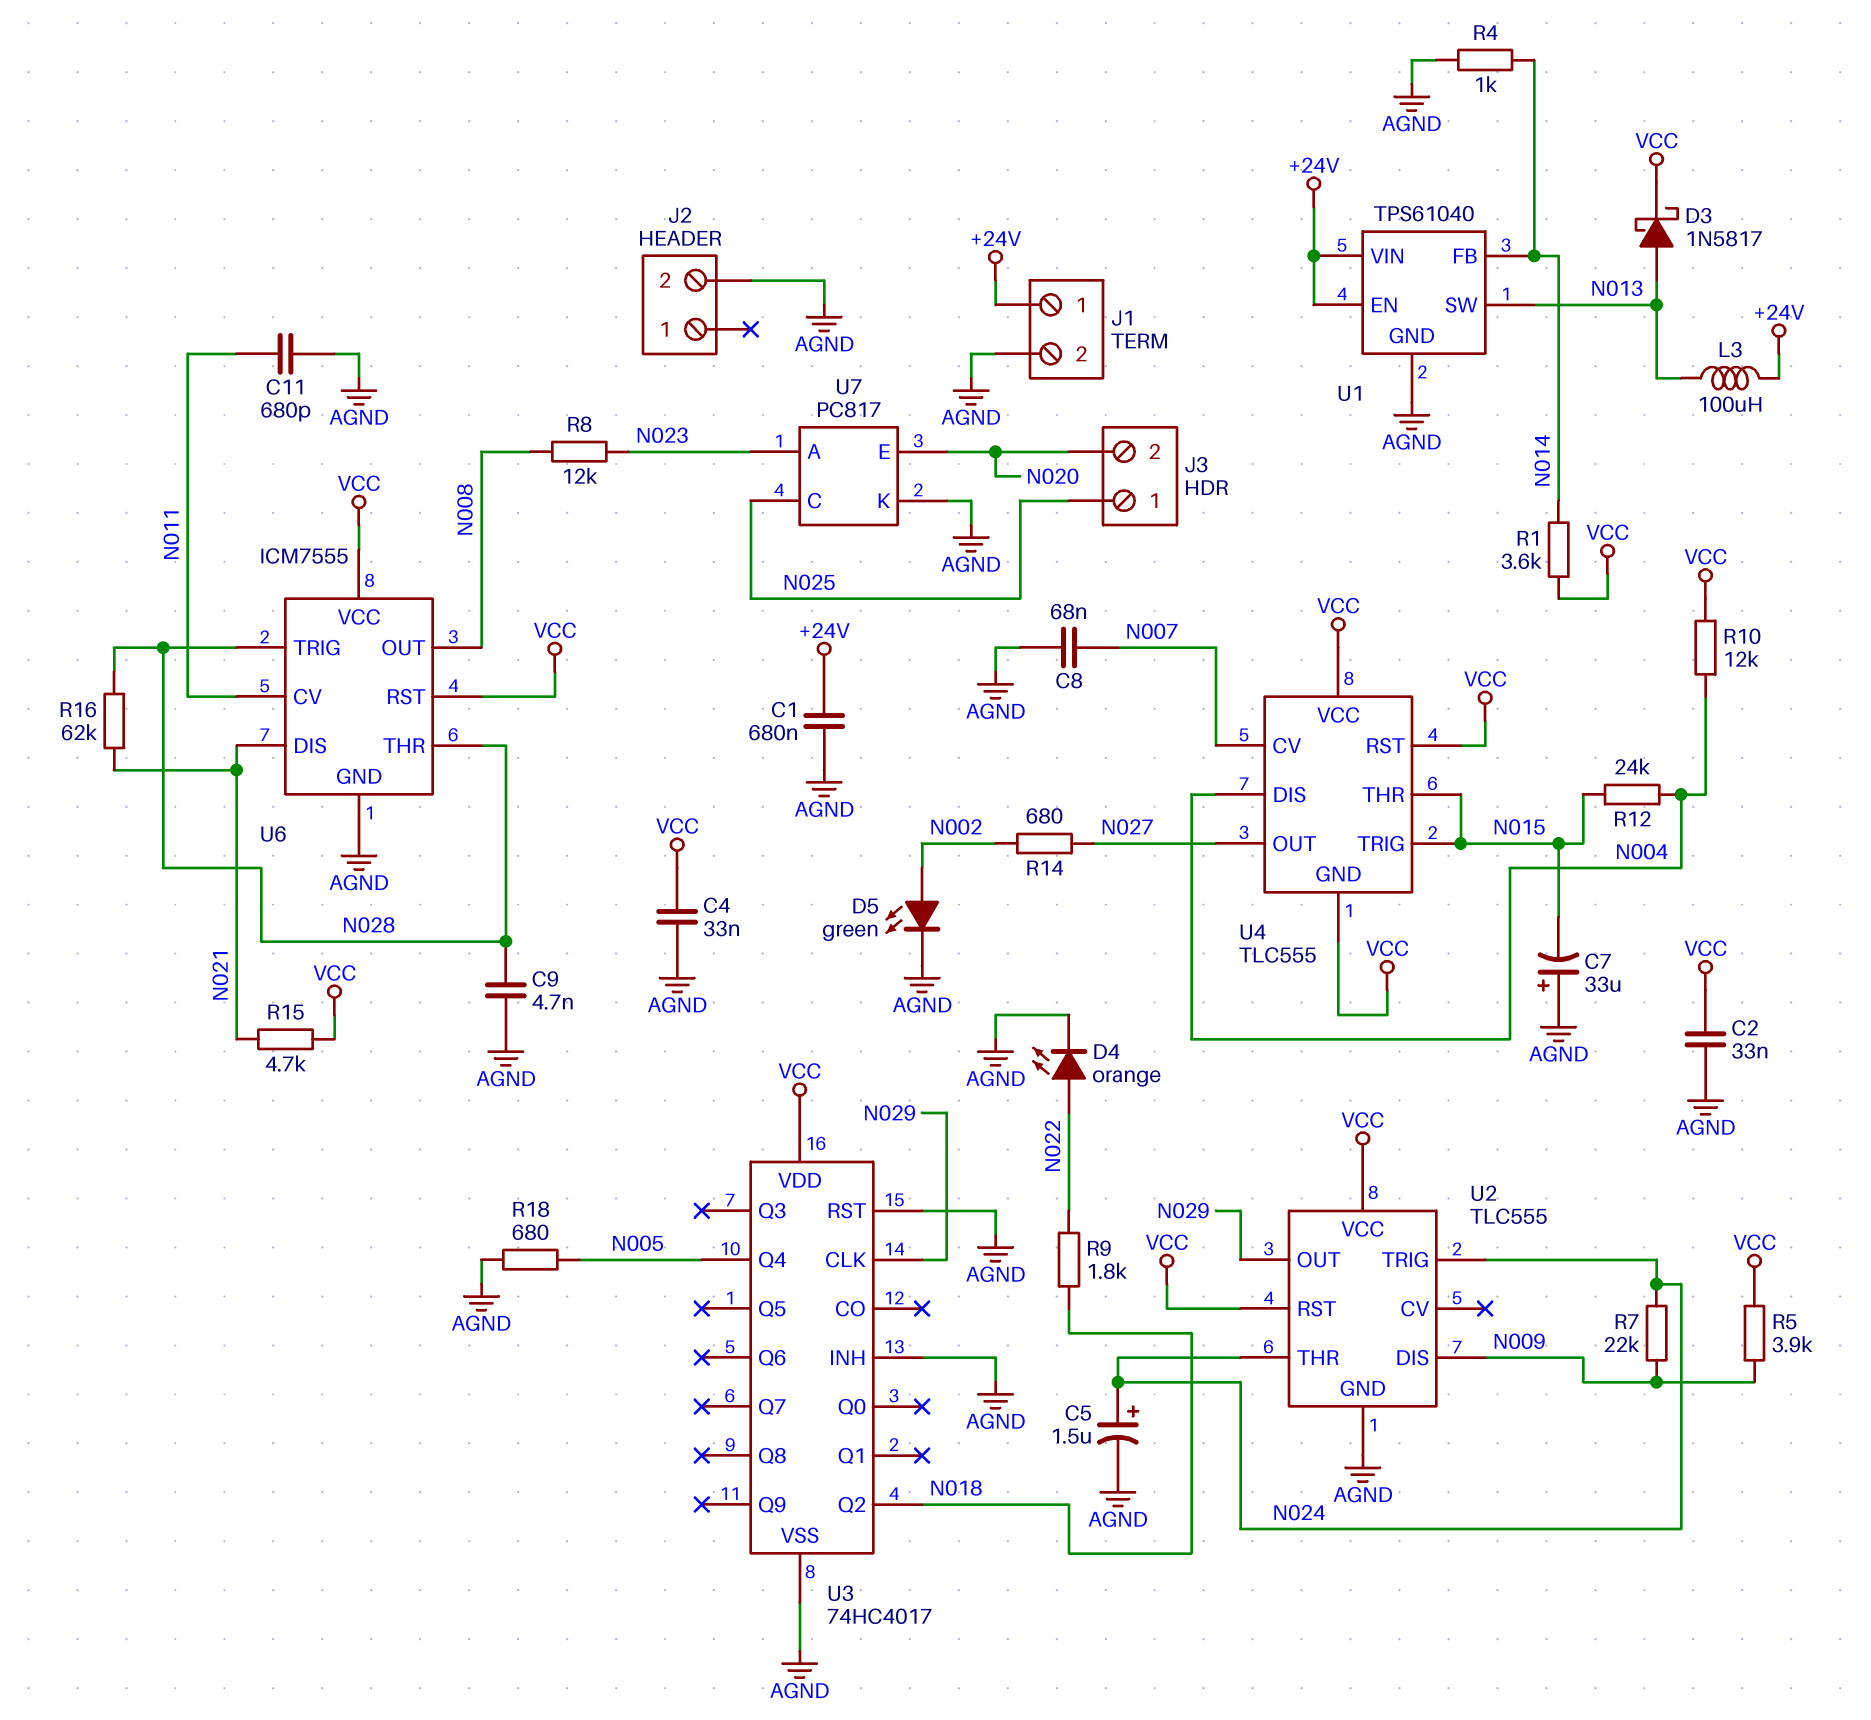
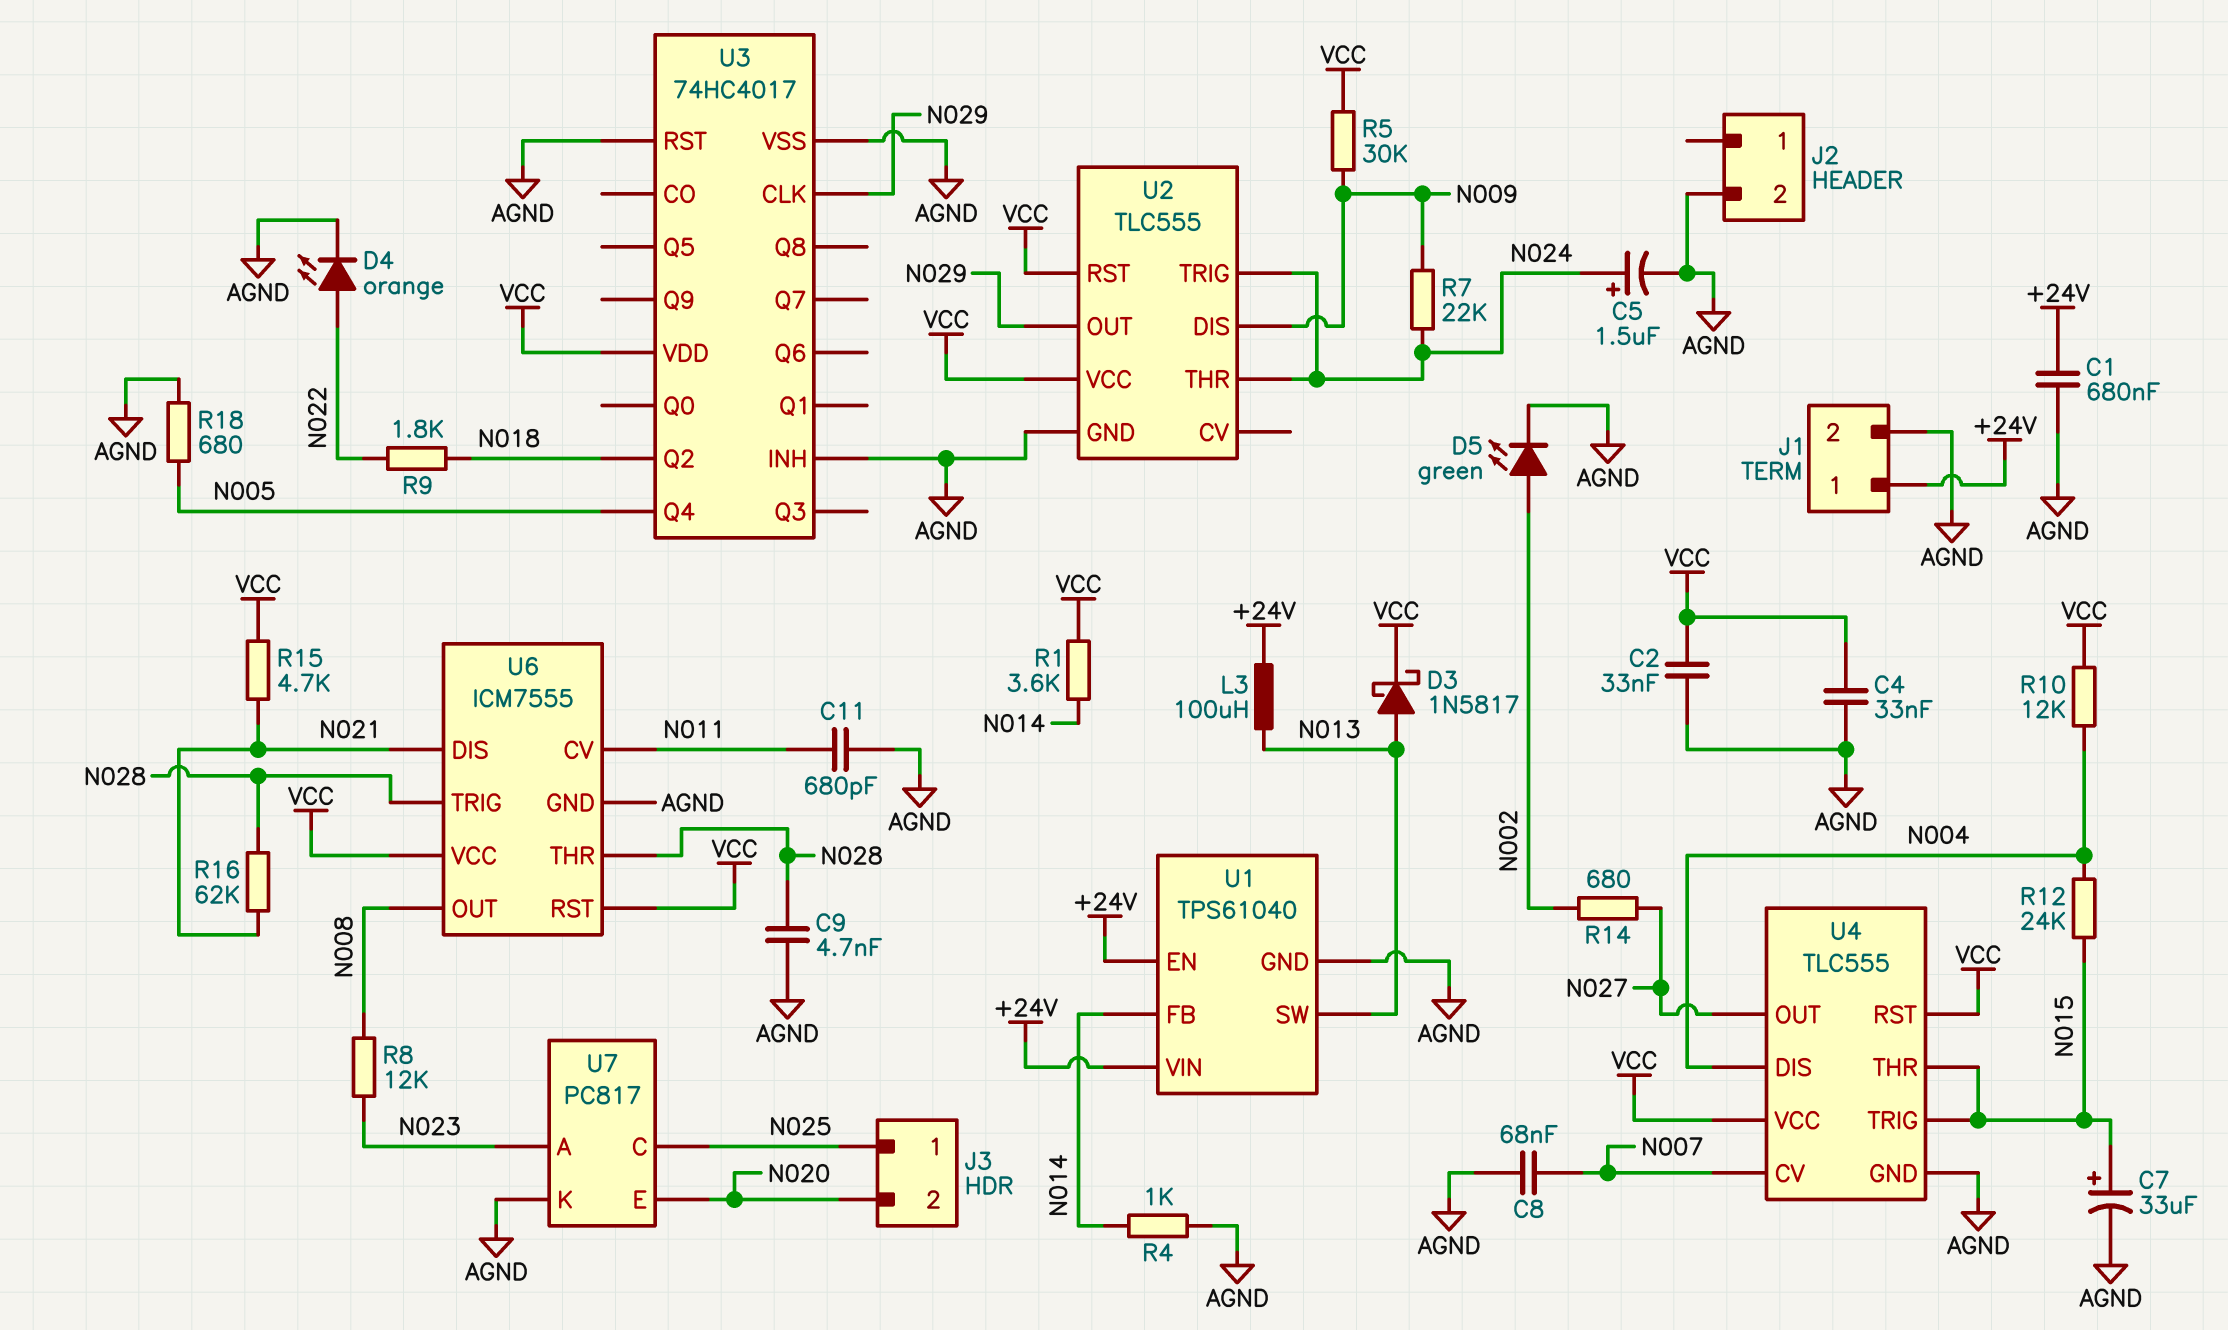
C7: 33uF (plus AGND, minus N015) -> 33uF (plus N015, minus AGND)
R5: 3.9k (N009, VCC) -> 30k (N009, VCC)
U4 pin GND: VCC -> AGND

